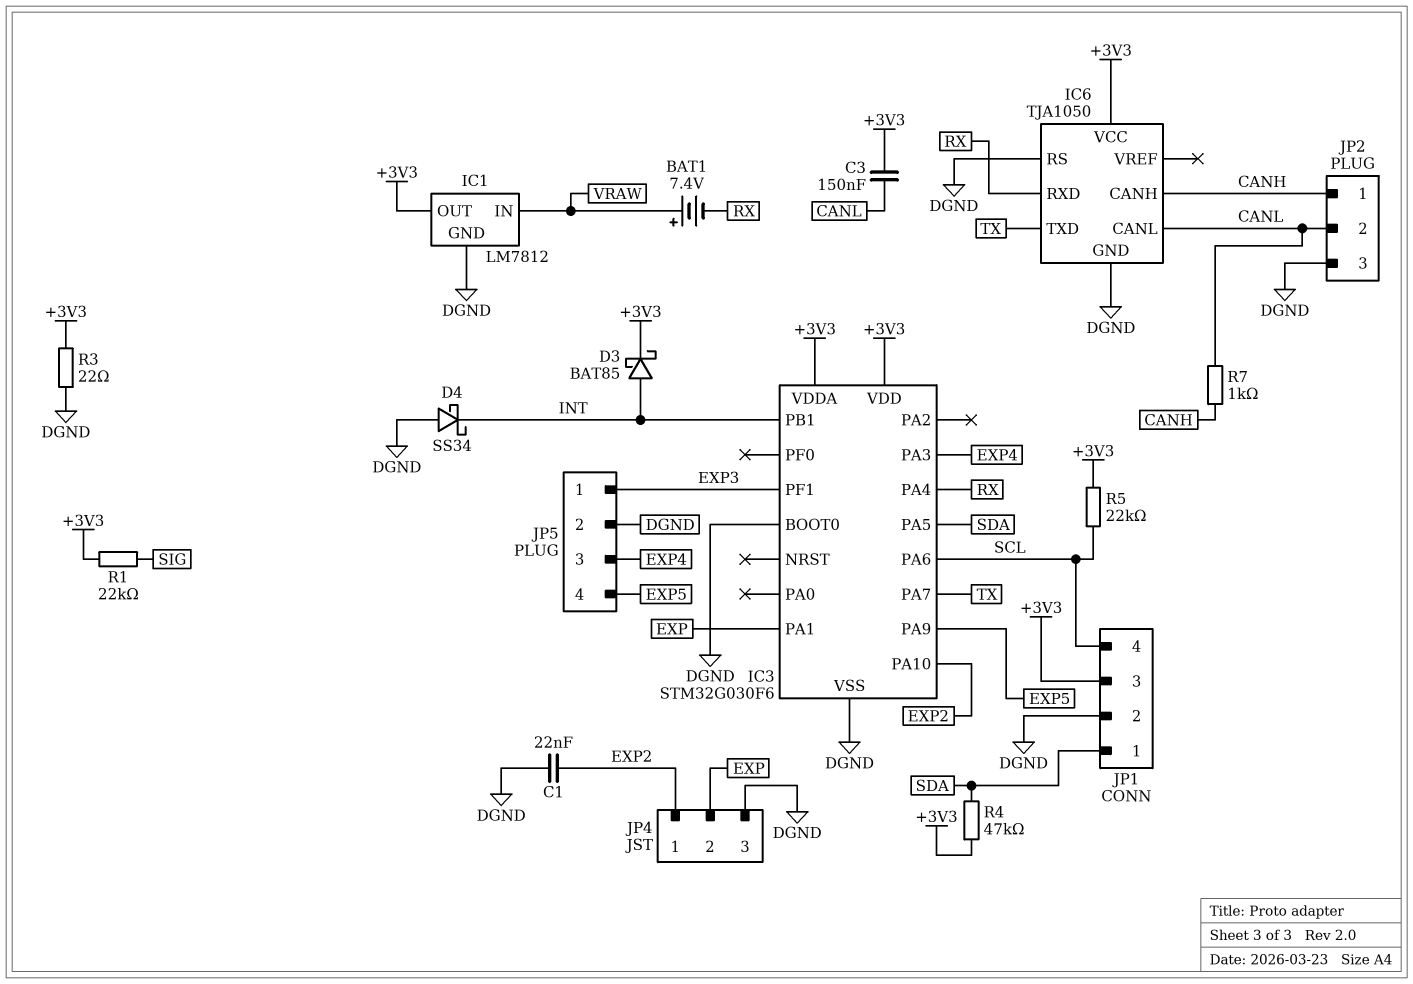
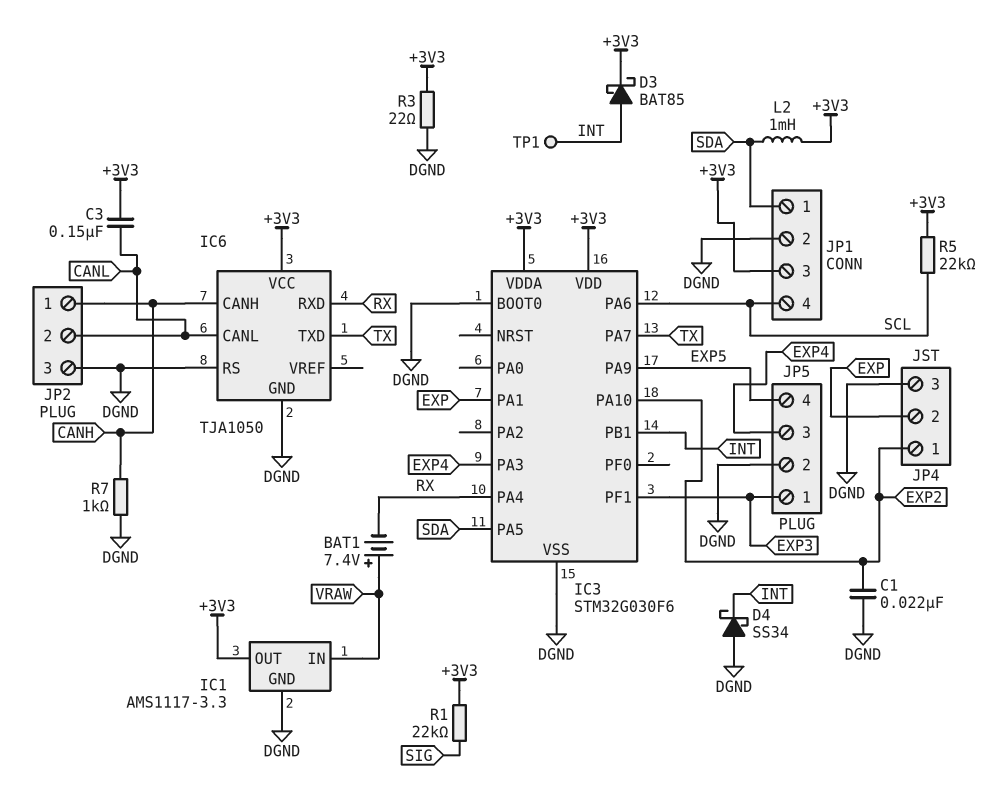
IC1: LM7812 -> AMS1117-3.3
L2: none -> 1mH (+3V3, SDA)
R4: 47k (+3V3, SDA) -> none
R7: 1k (CANH, CANL) -> 1k (CANH, DGND)
TP1: none -> test point (INT)

